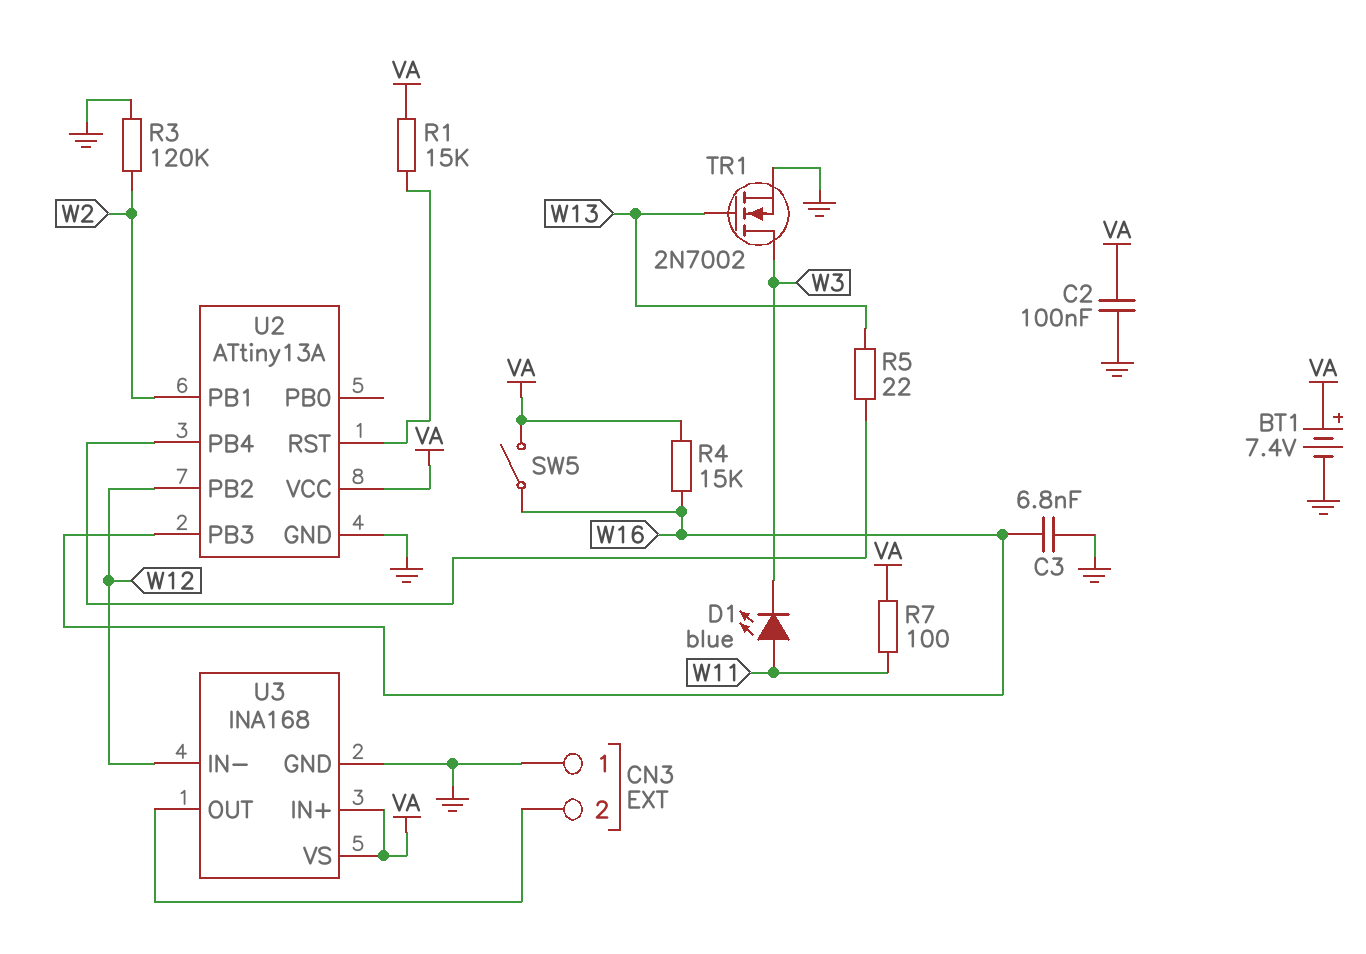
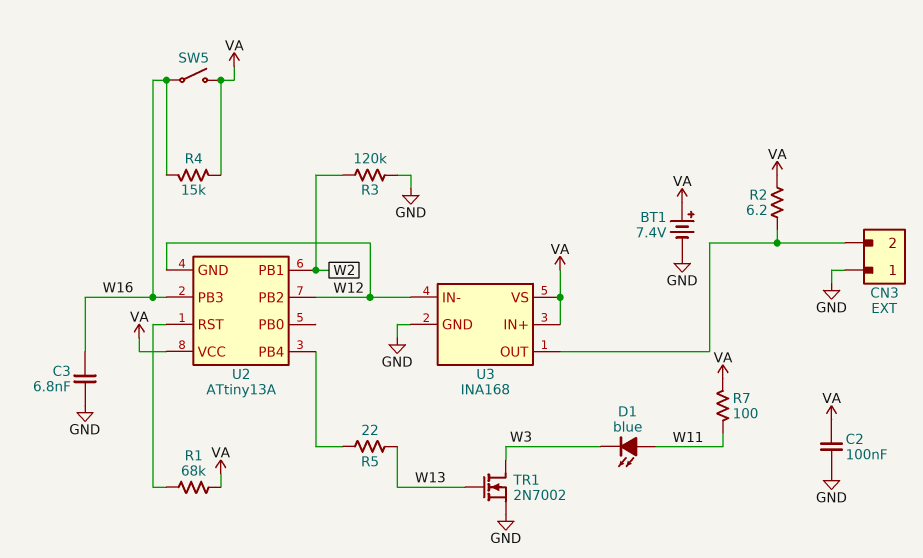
R1: 15k (U2/RST, VA) -> 68k (U2/RST, VA)
R2: none -> 6.2 (CN3/2, VA)
U2 pin GND: GND -> W12

